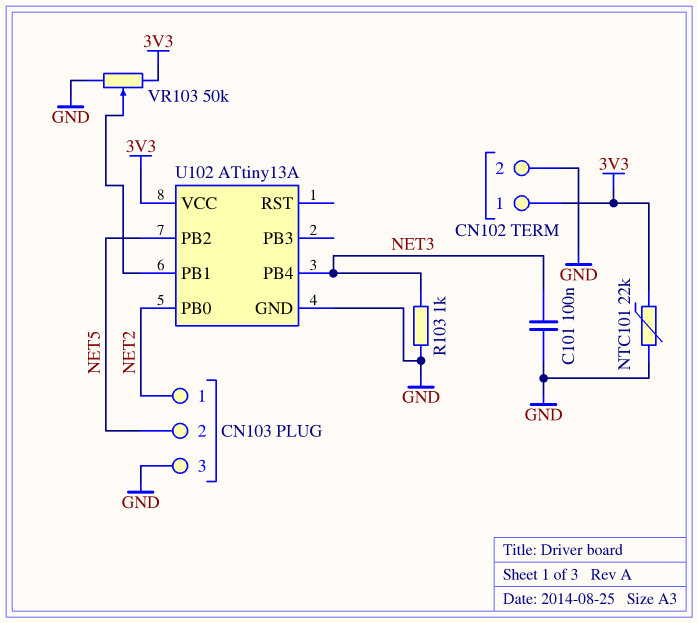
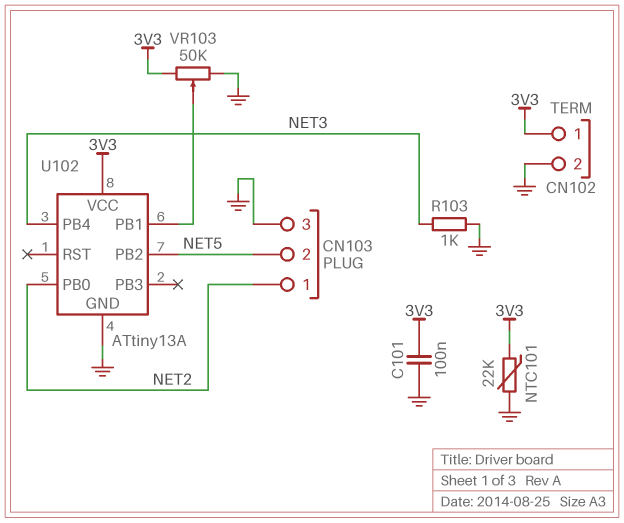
C101: 100nF (GND, NET3) -> 100nF (3V3, GND)

